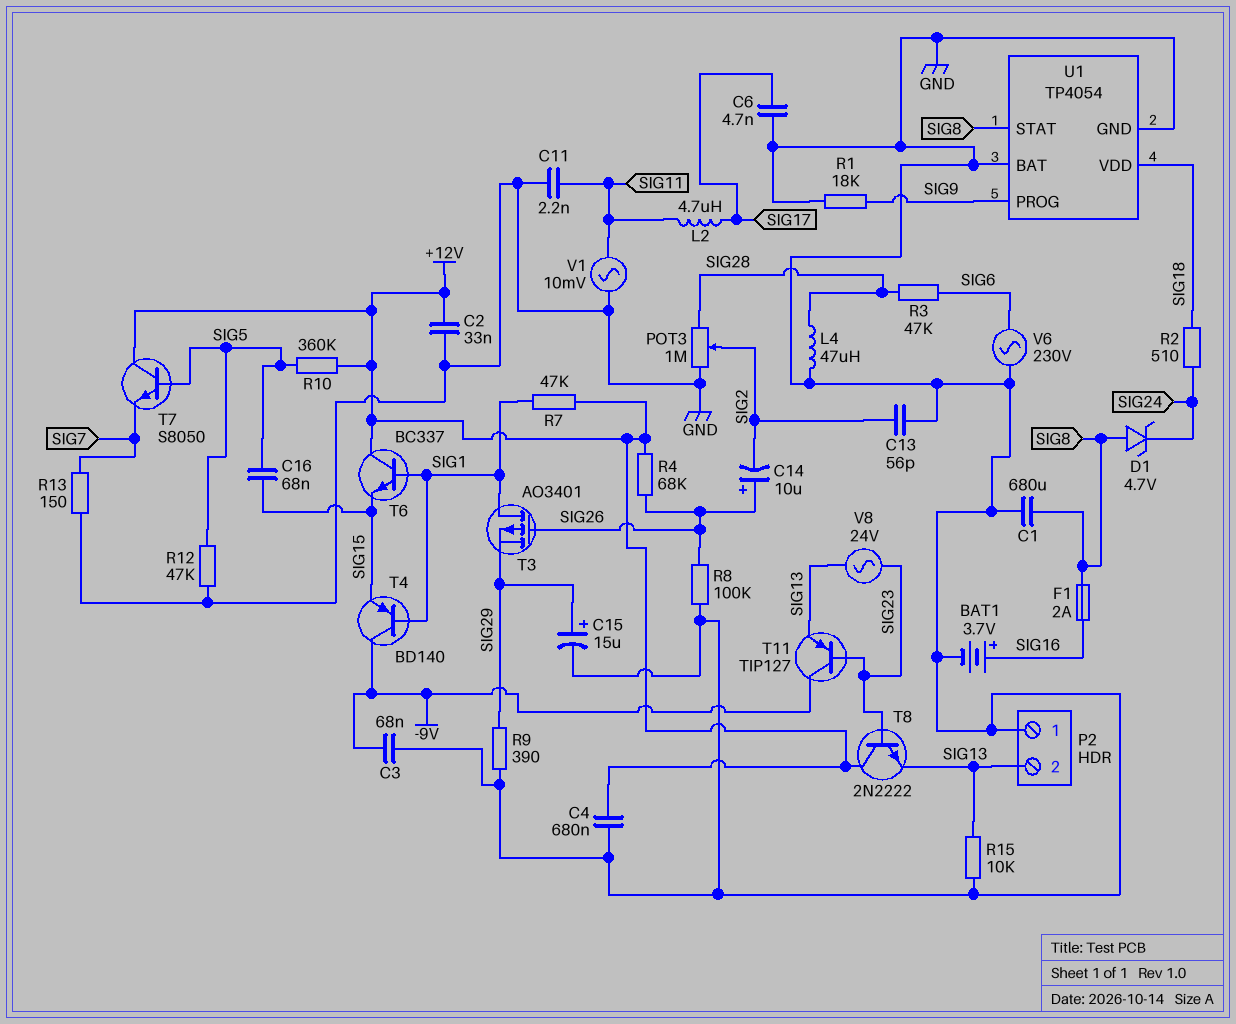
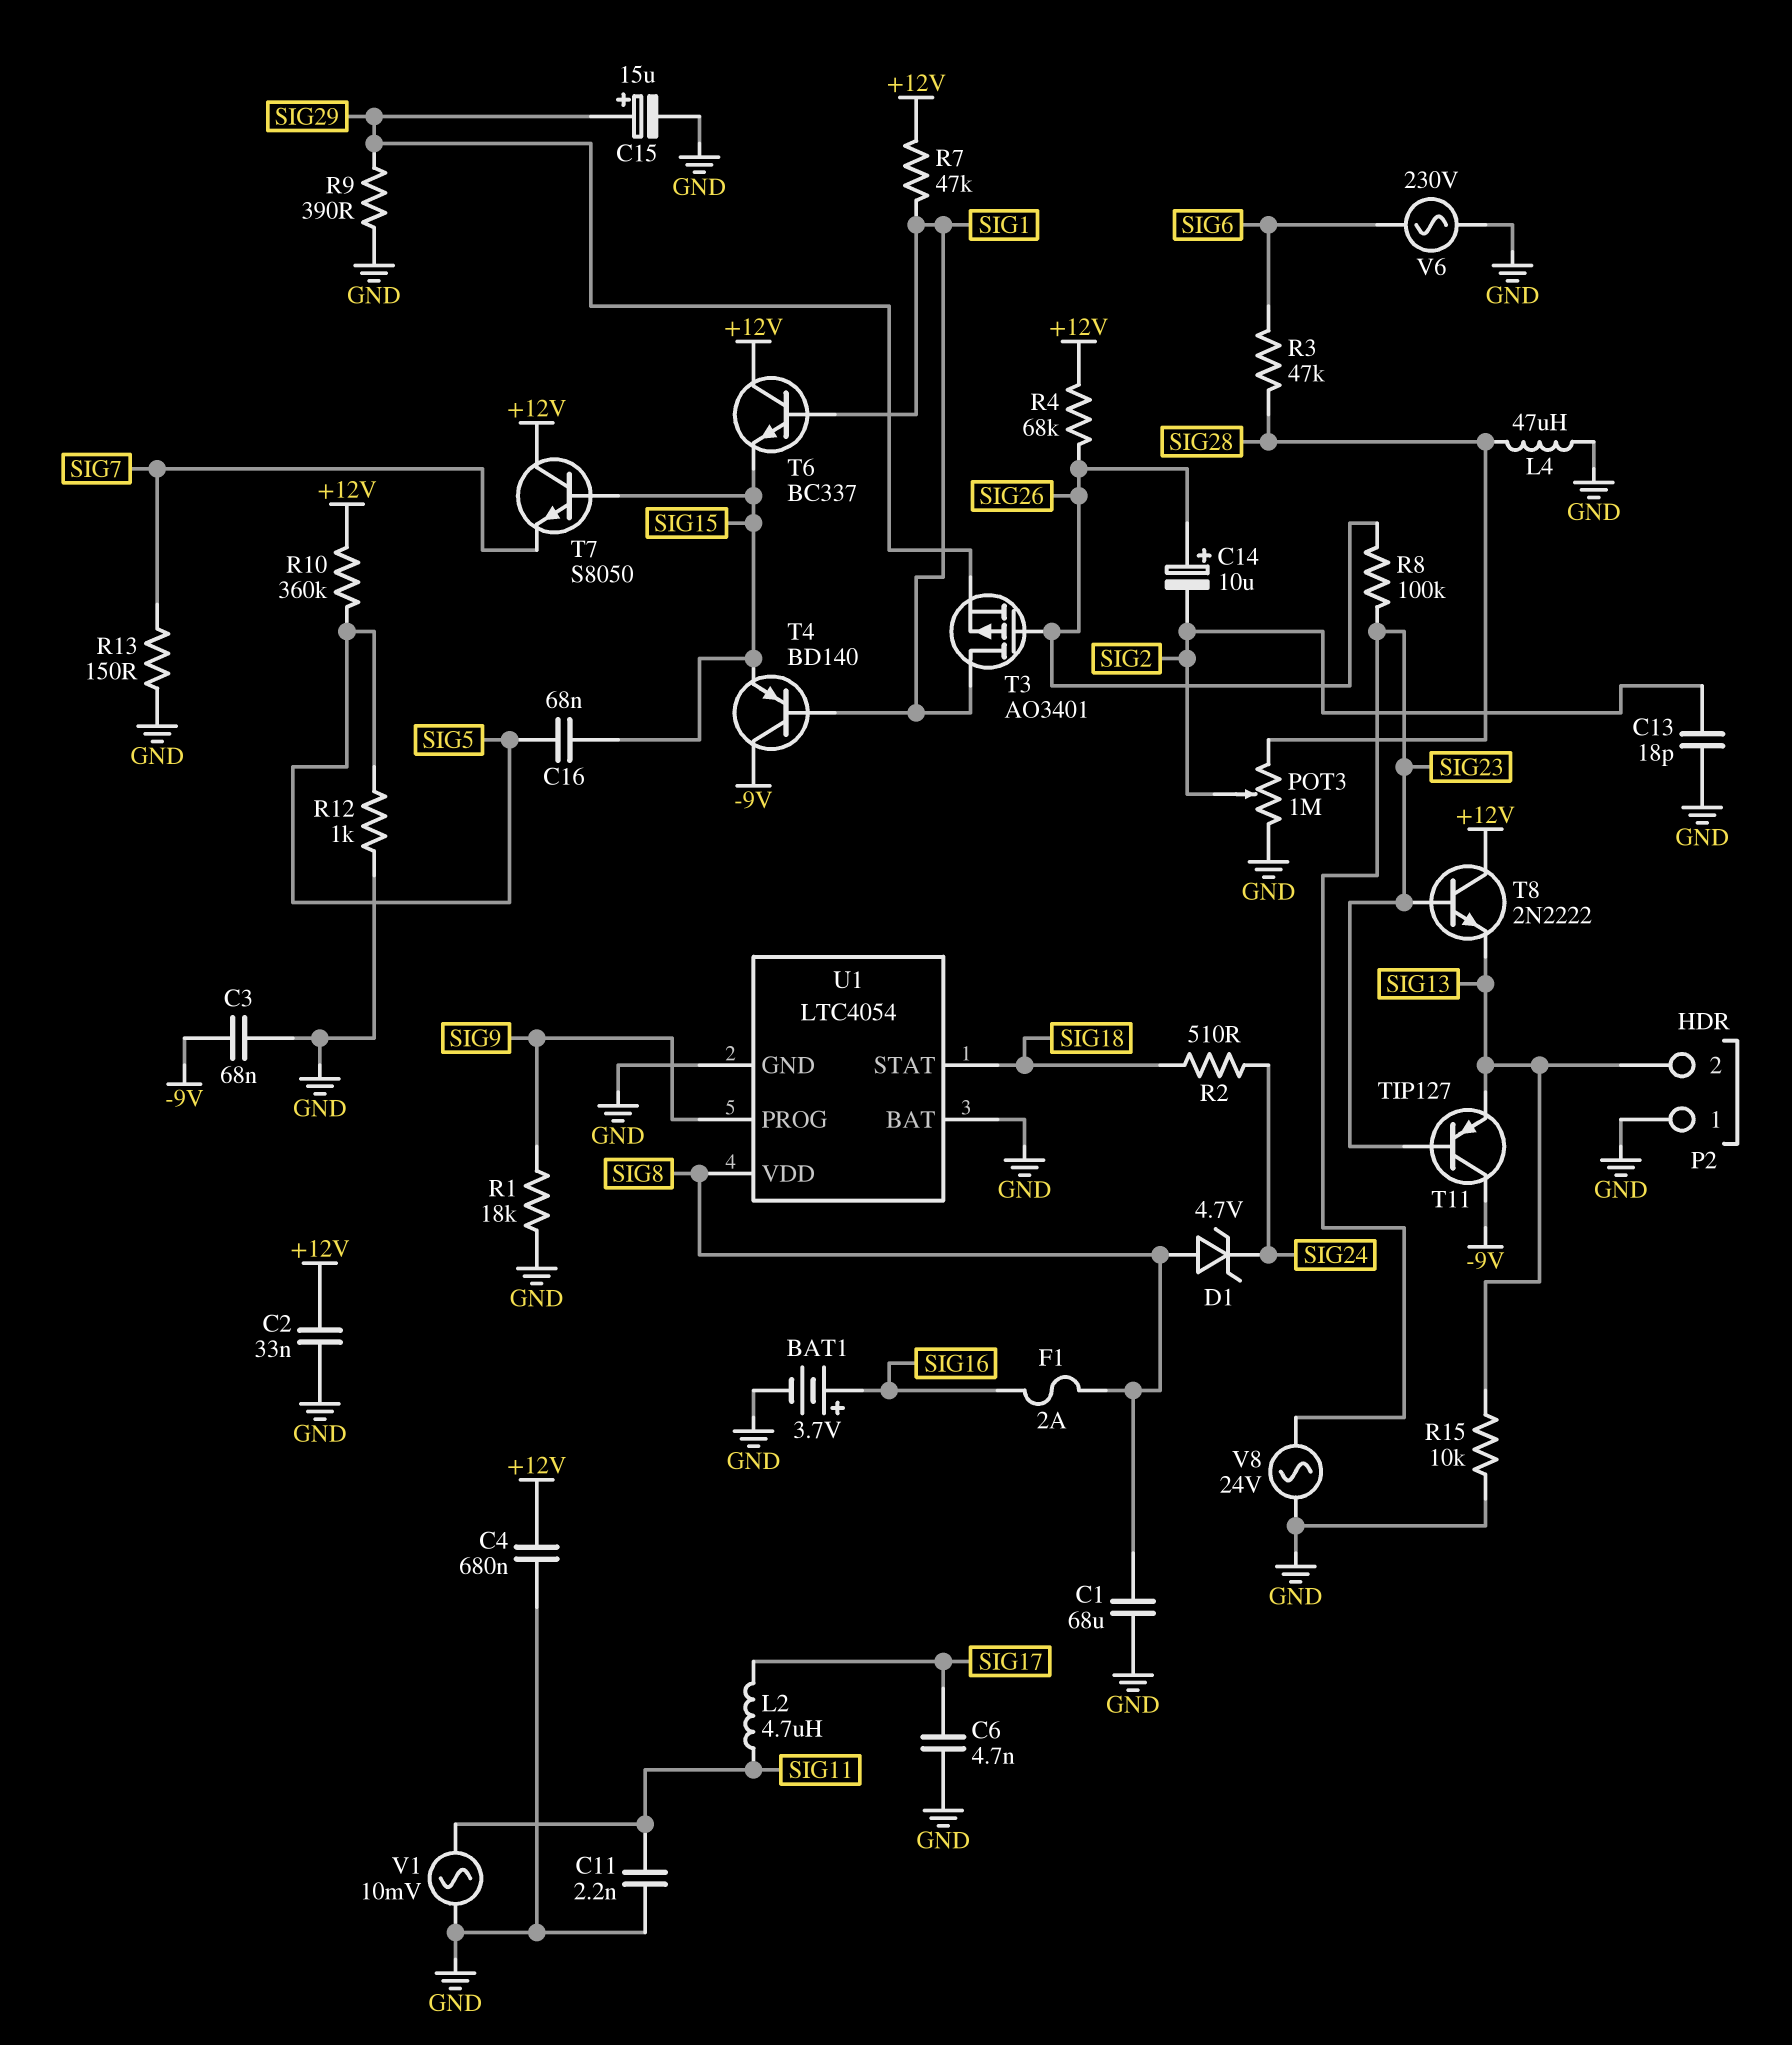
C1: 680uF (GND, SIG8) -> 68uF (GND, SIG8)
C13: 56pF (GND, SIG2) -> 18pF (GND, SIG2)
R8: 100k (GND, SIG26) -> 100k (SIG23, SIG26)
R12: 47k (GND, SIG5) -> 1k (GND, SIG5)
T7: NPN S8050 (B SIG5, C +12V, E SIG7) -> NPN S8050 (B SIG15, C +12V, E SIG7)
U1: TP4054 -> LTC4054
U1 pin STAT: SIG8 -> SIG18
U1 pin VDD: SIG18 -> SIG8
V8: AC 24V (SIG13, SIG23) -> AC 24V (GND, SIG23)

